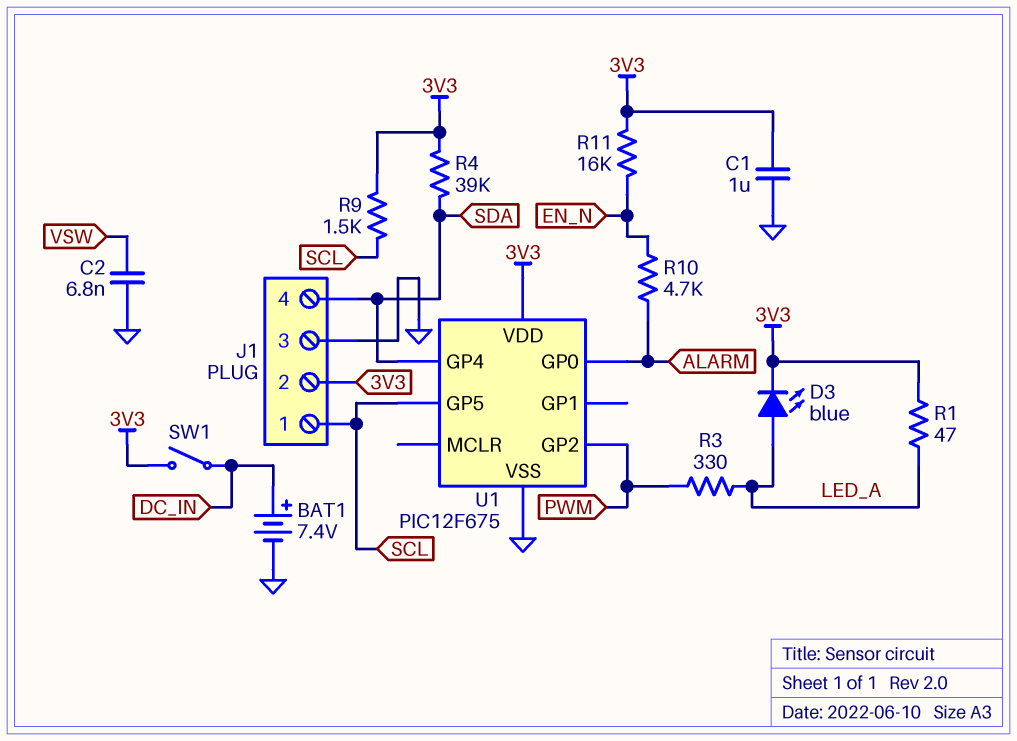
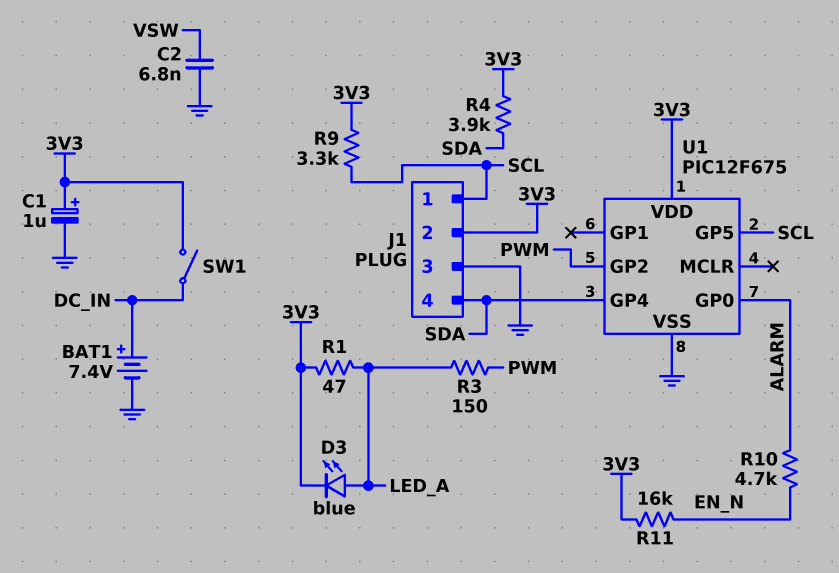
C1: 1uF (3V3, GND) -> 1uF (plus 3V3, minus GND)
R3: 330 (LED_A, PWM) -> 150 (LED_A, PWM)
R4: 39k (3V3, SDA) -> 3.9k (3V3, SDA)
R9: 1.5k (3V3, SCL) -> 3.3k (3V3, SCL)

